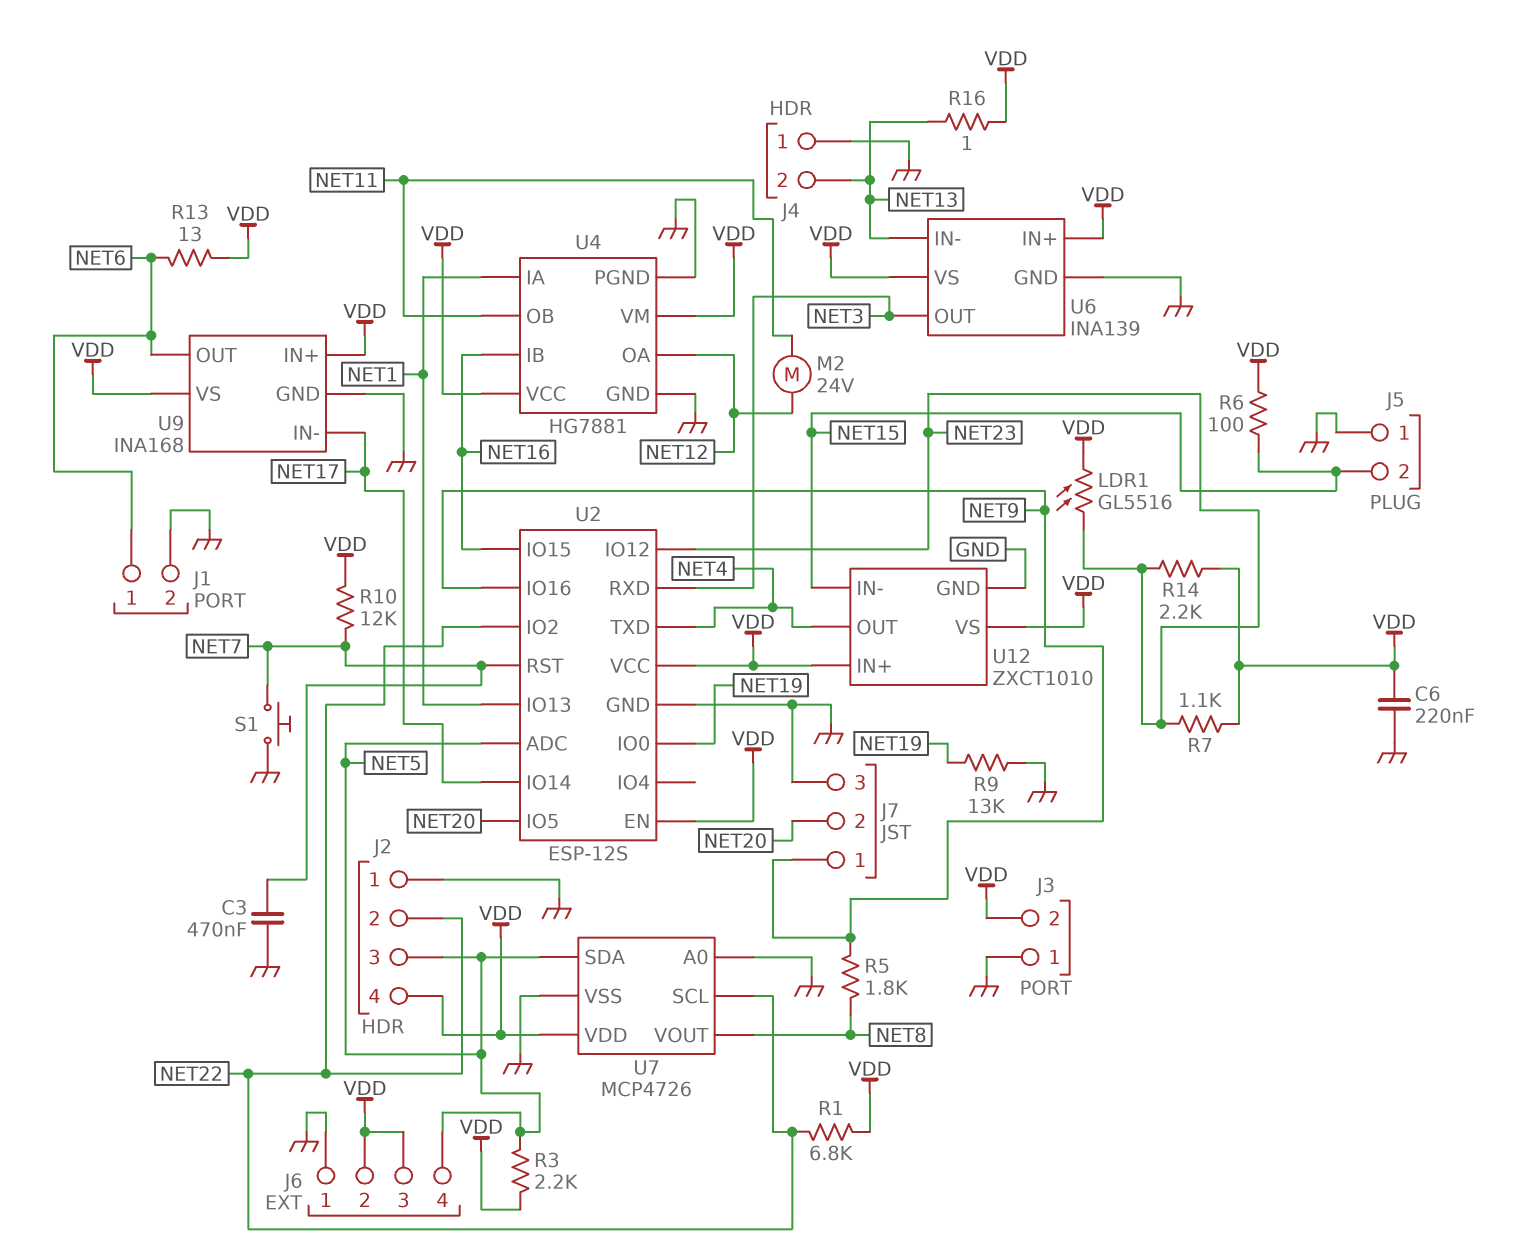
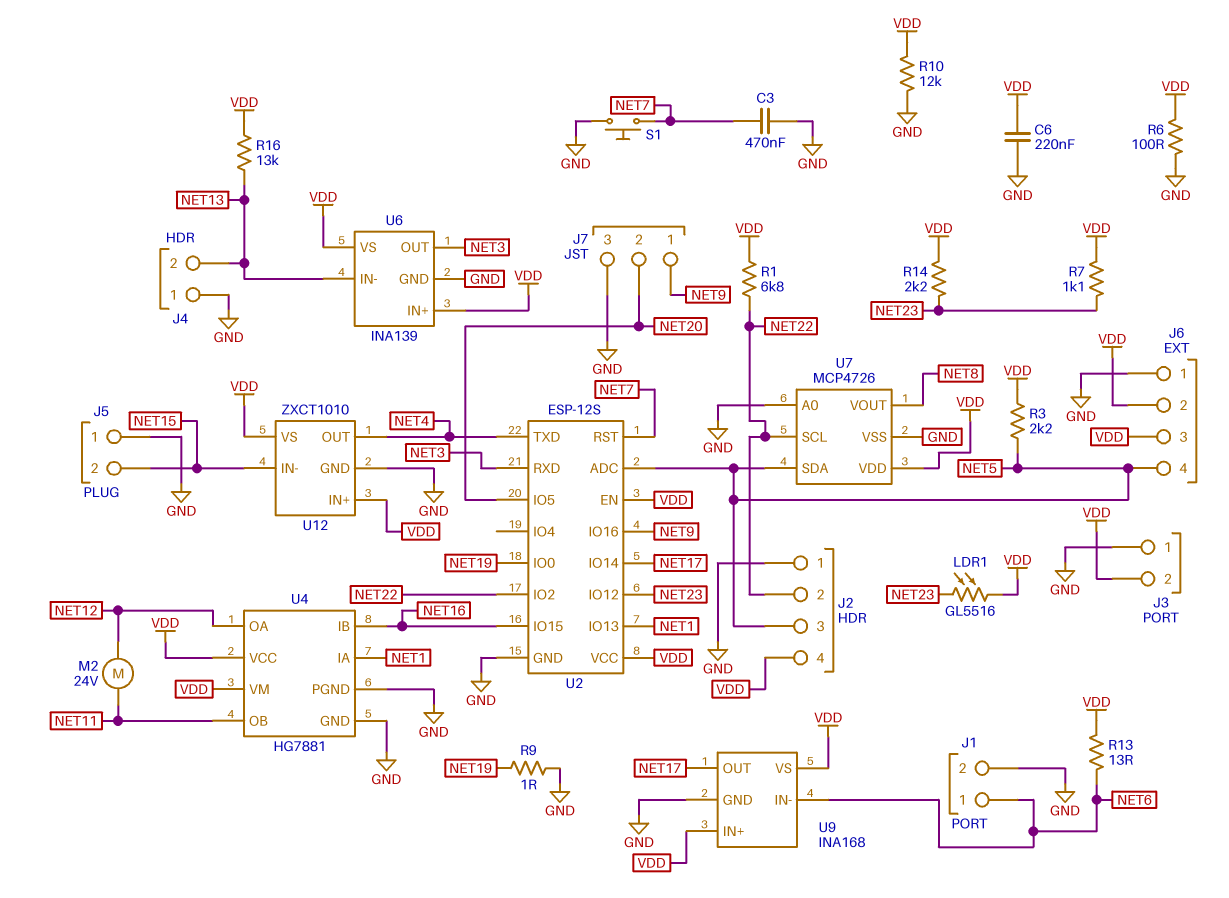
R5: 1.8k (NET8, NET9) -> none
R6: 100 (NET15, VDD) -> 100 (GND, VDD)
R9: 13k (GND, NET19) -> 1 (GND, NET19)
R10: 12k (NET7, VDD) -> 12k (GND, VDD)
R16: 1 (NET13, VDD) -> 13k (NET13, VDD)
U9 pin IN-: NET17 -> NET6
U9 pin OUT: NET6 -> NET17

